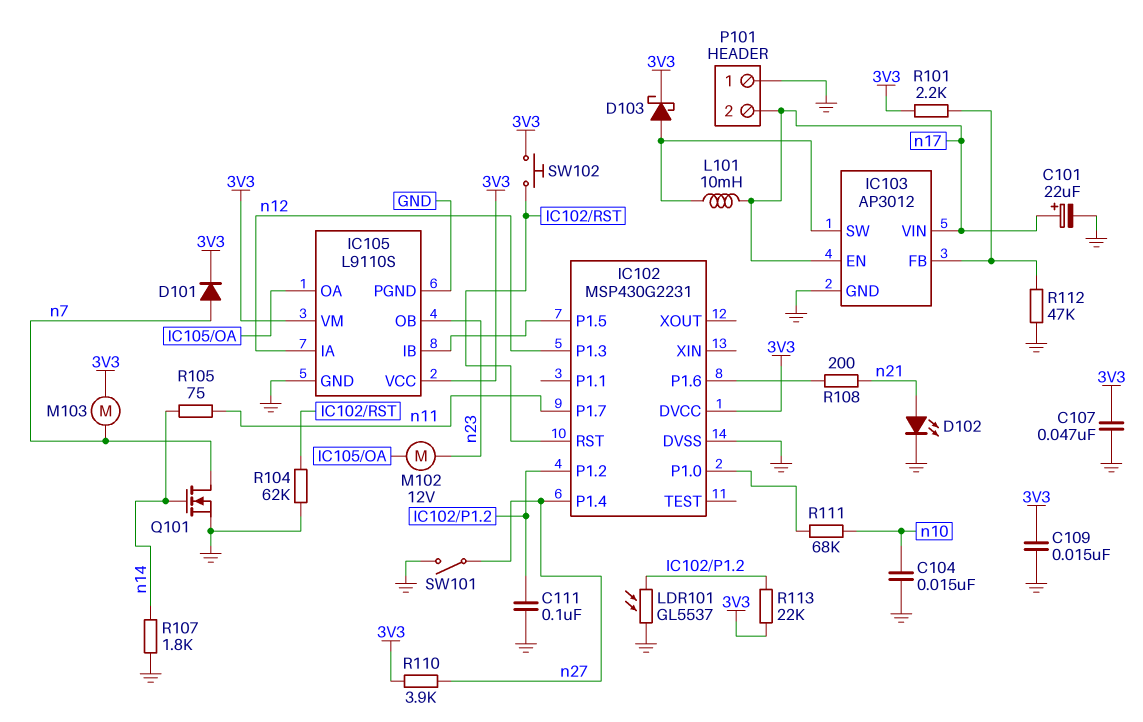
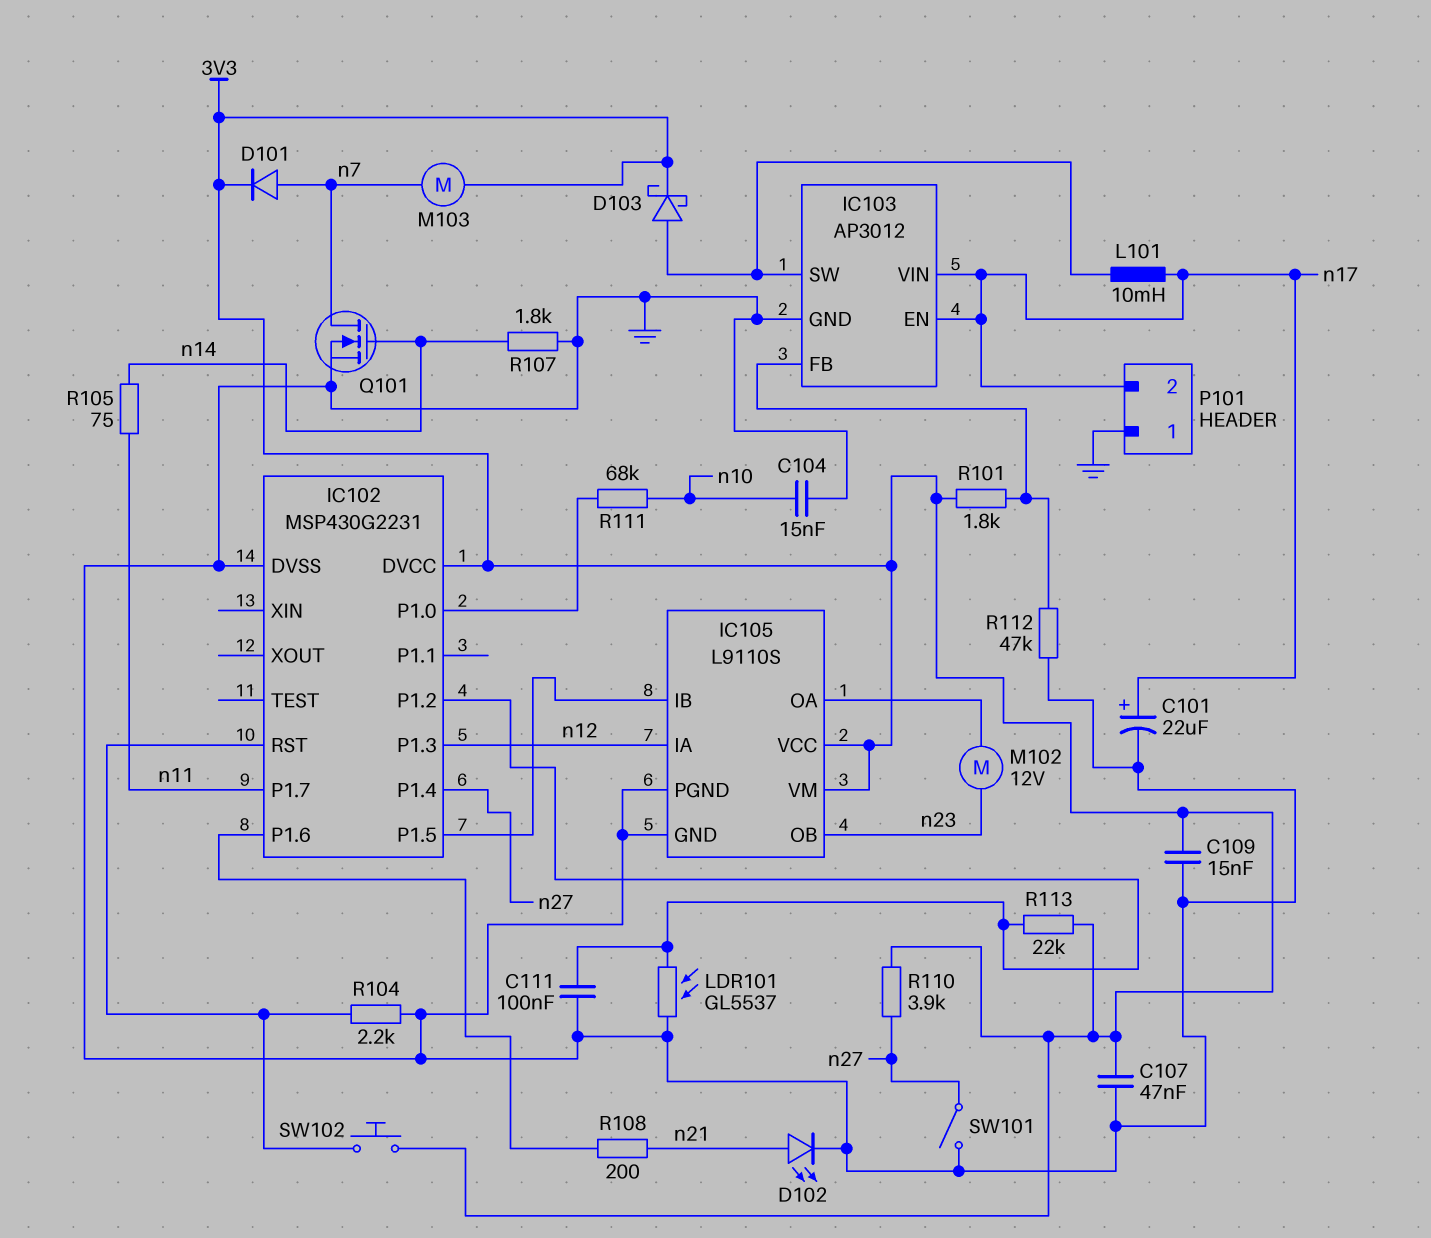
R101: 2.2k (3V3, IC103/FB) -> 1.8k (3V3, IC103/FB)
R104: 62k (GND, IC102/RST) -> 2.2k (GND, IC102/RST)

